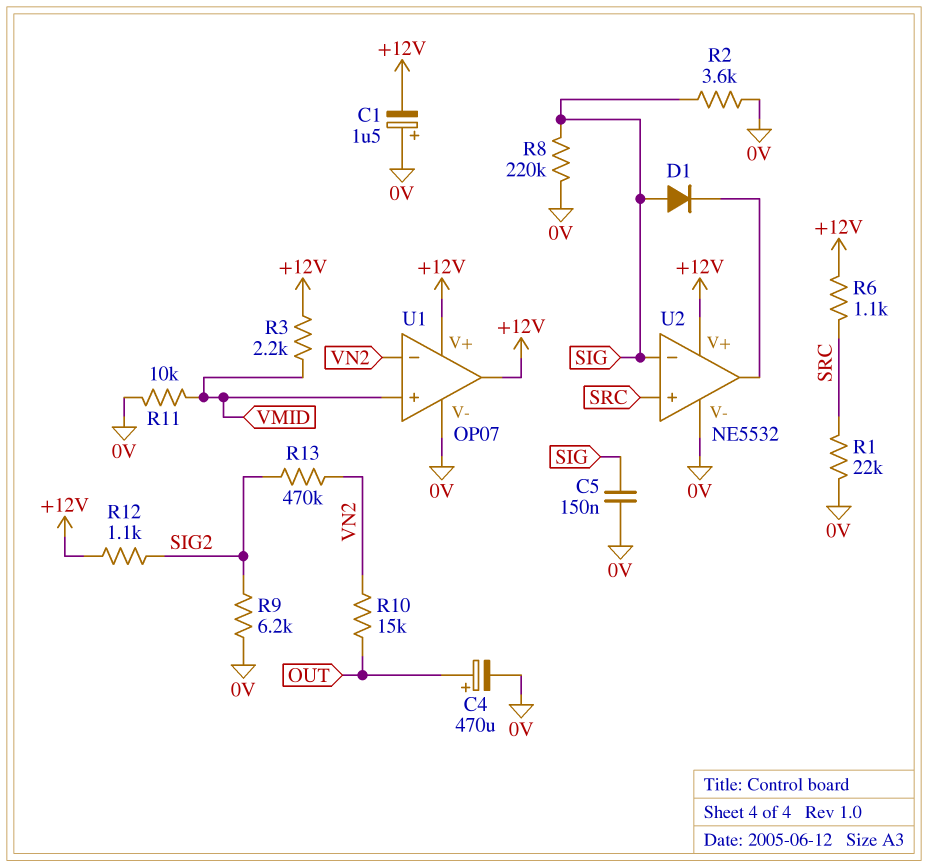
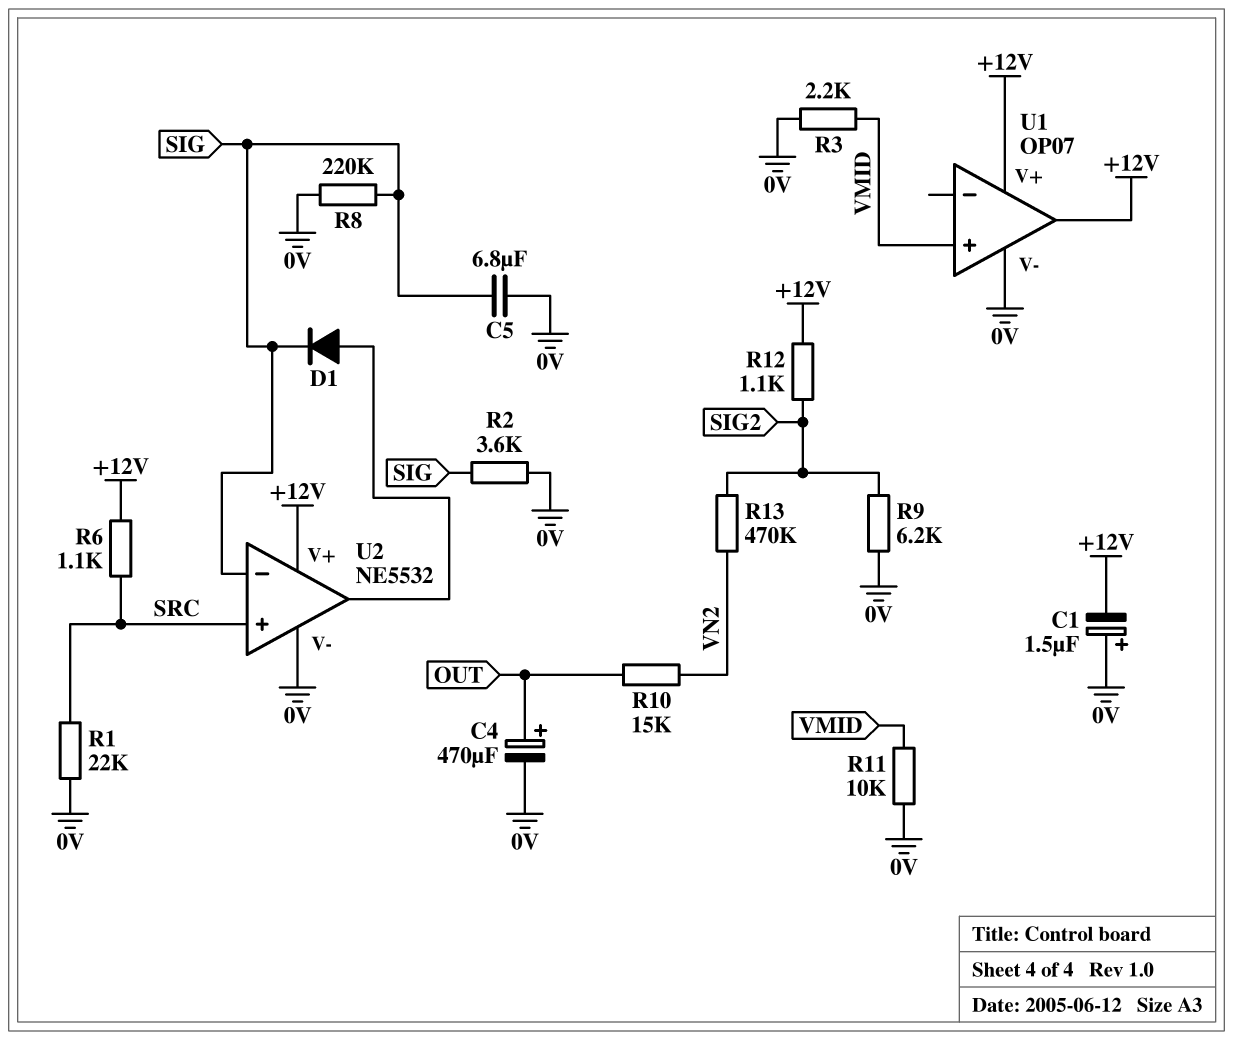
C5: 150nF (0V, SIG) -> 6.8uF (0V, SIG)
D1: diode (A SIG, K U2/out) -> diode (A U2/out, K SIG)
R3: 2.2k (+12V, VMID) -> 2.2k (0V, VMID)
U1 pin in-: VN2 -> none

